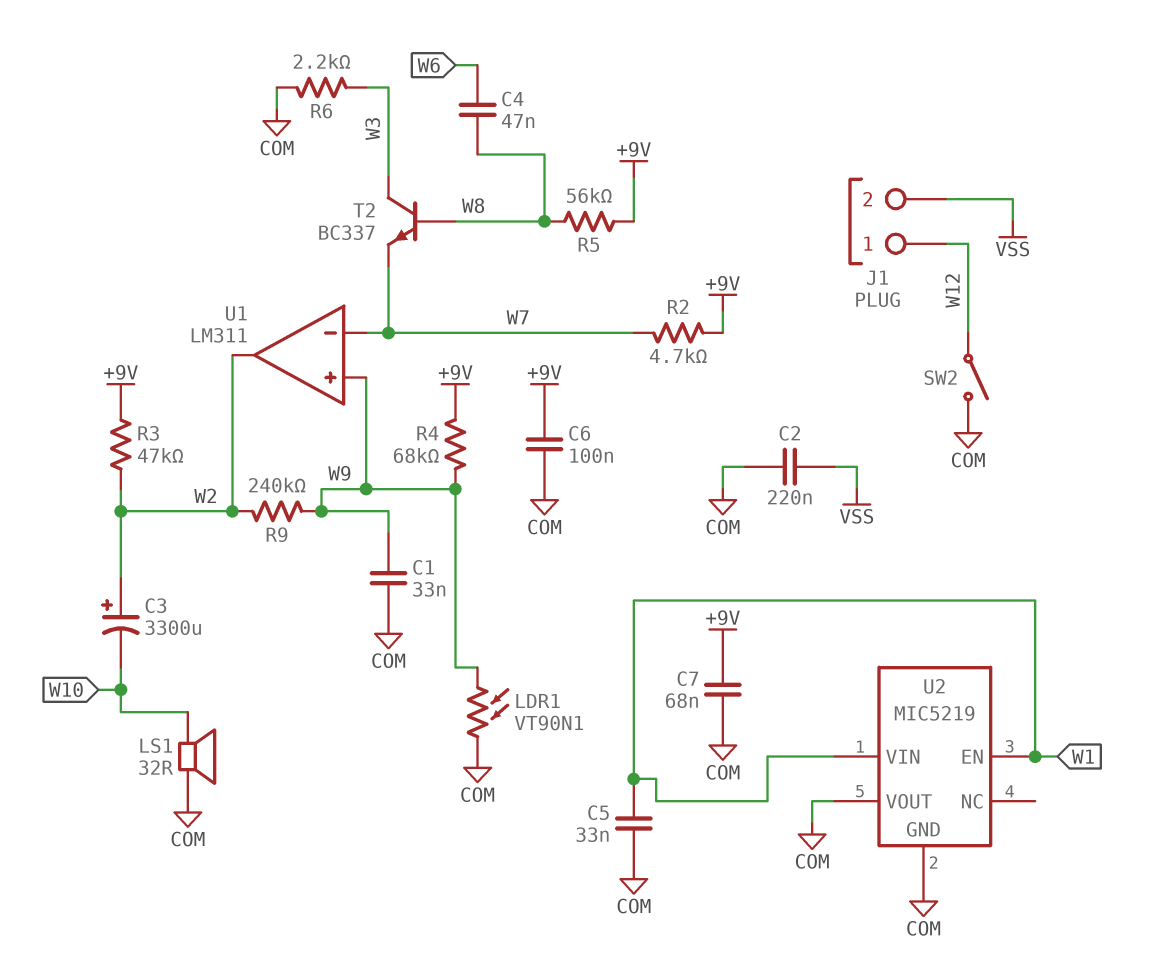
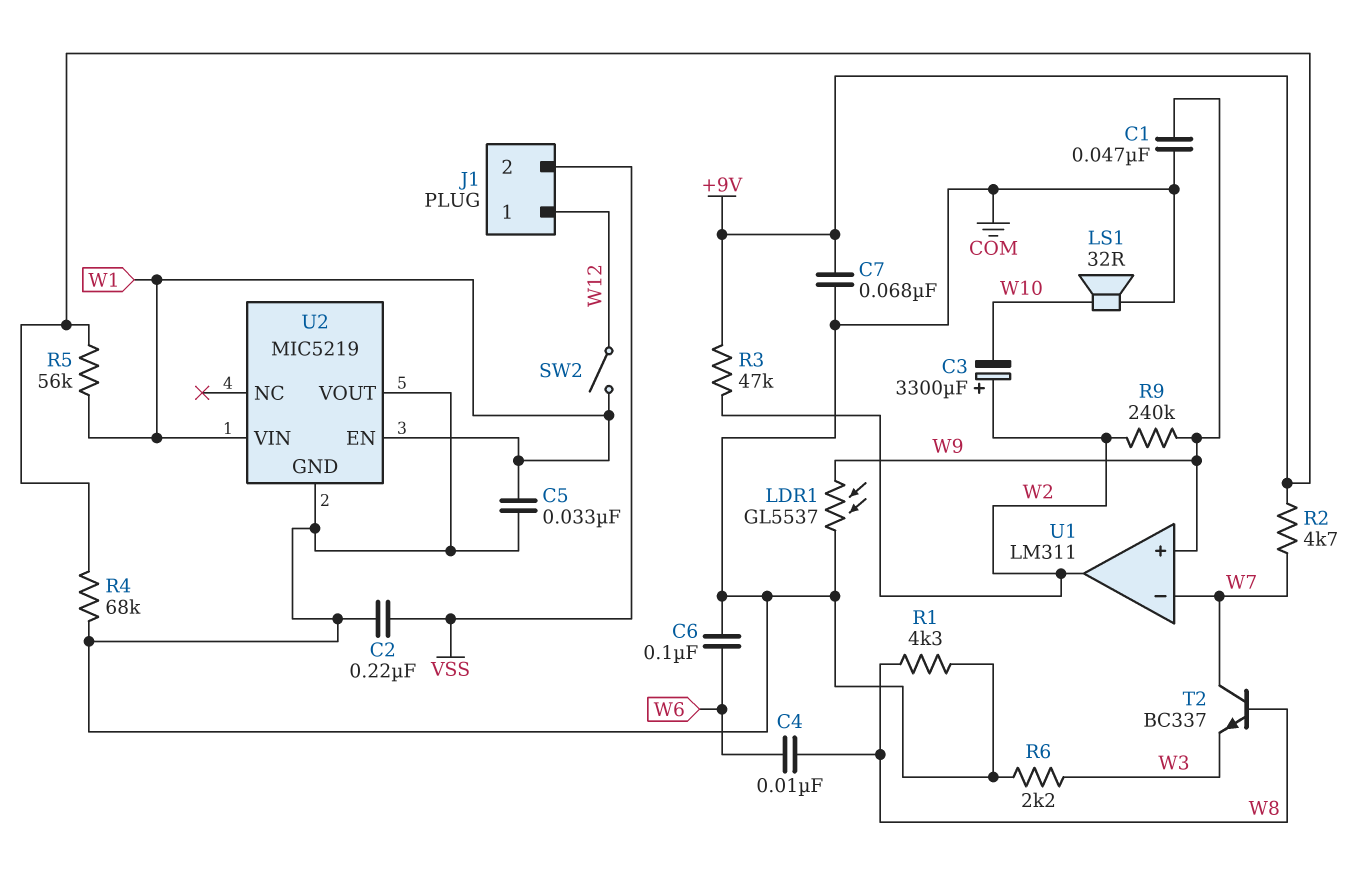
C1: 33nF (COM, W9) -> 47nF (COM, W9)
C4: 47nF (W6, W8) -> 10nF (W6, W8)
C6: 100nF (+9V, COM) -> 100nF (COM, W6)
LDR1: VT90N1 (COM, W9) -> GL5537 (COM, W9)
R1: none -> 4.3k (COM, W8)
R4: 68k (+9V, W9) -> 68k (+9V, COM)
R5: 56k (+9V, W8) -> 56k (+9V, W1)
SW2: switch (COM, W12) -> switch (W1, W12)
T2: NPN BC337 (B W8, C W3, E W7) -> NPN BC337 (B W8, C W7, E W3)

